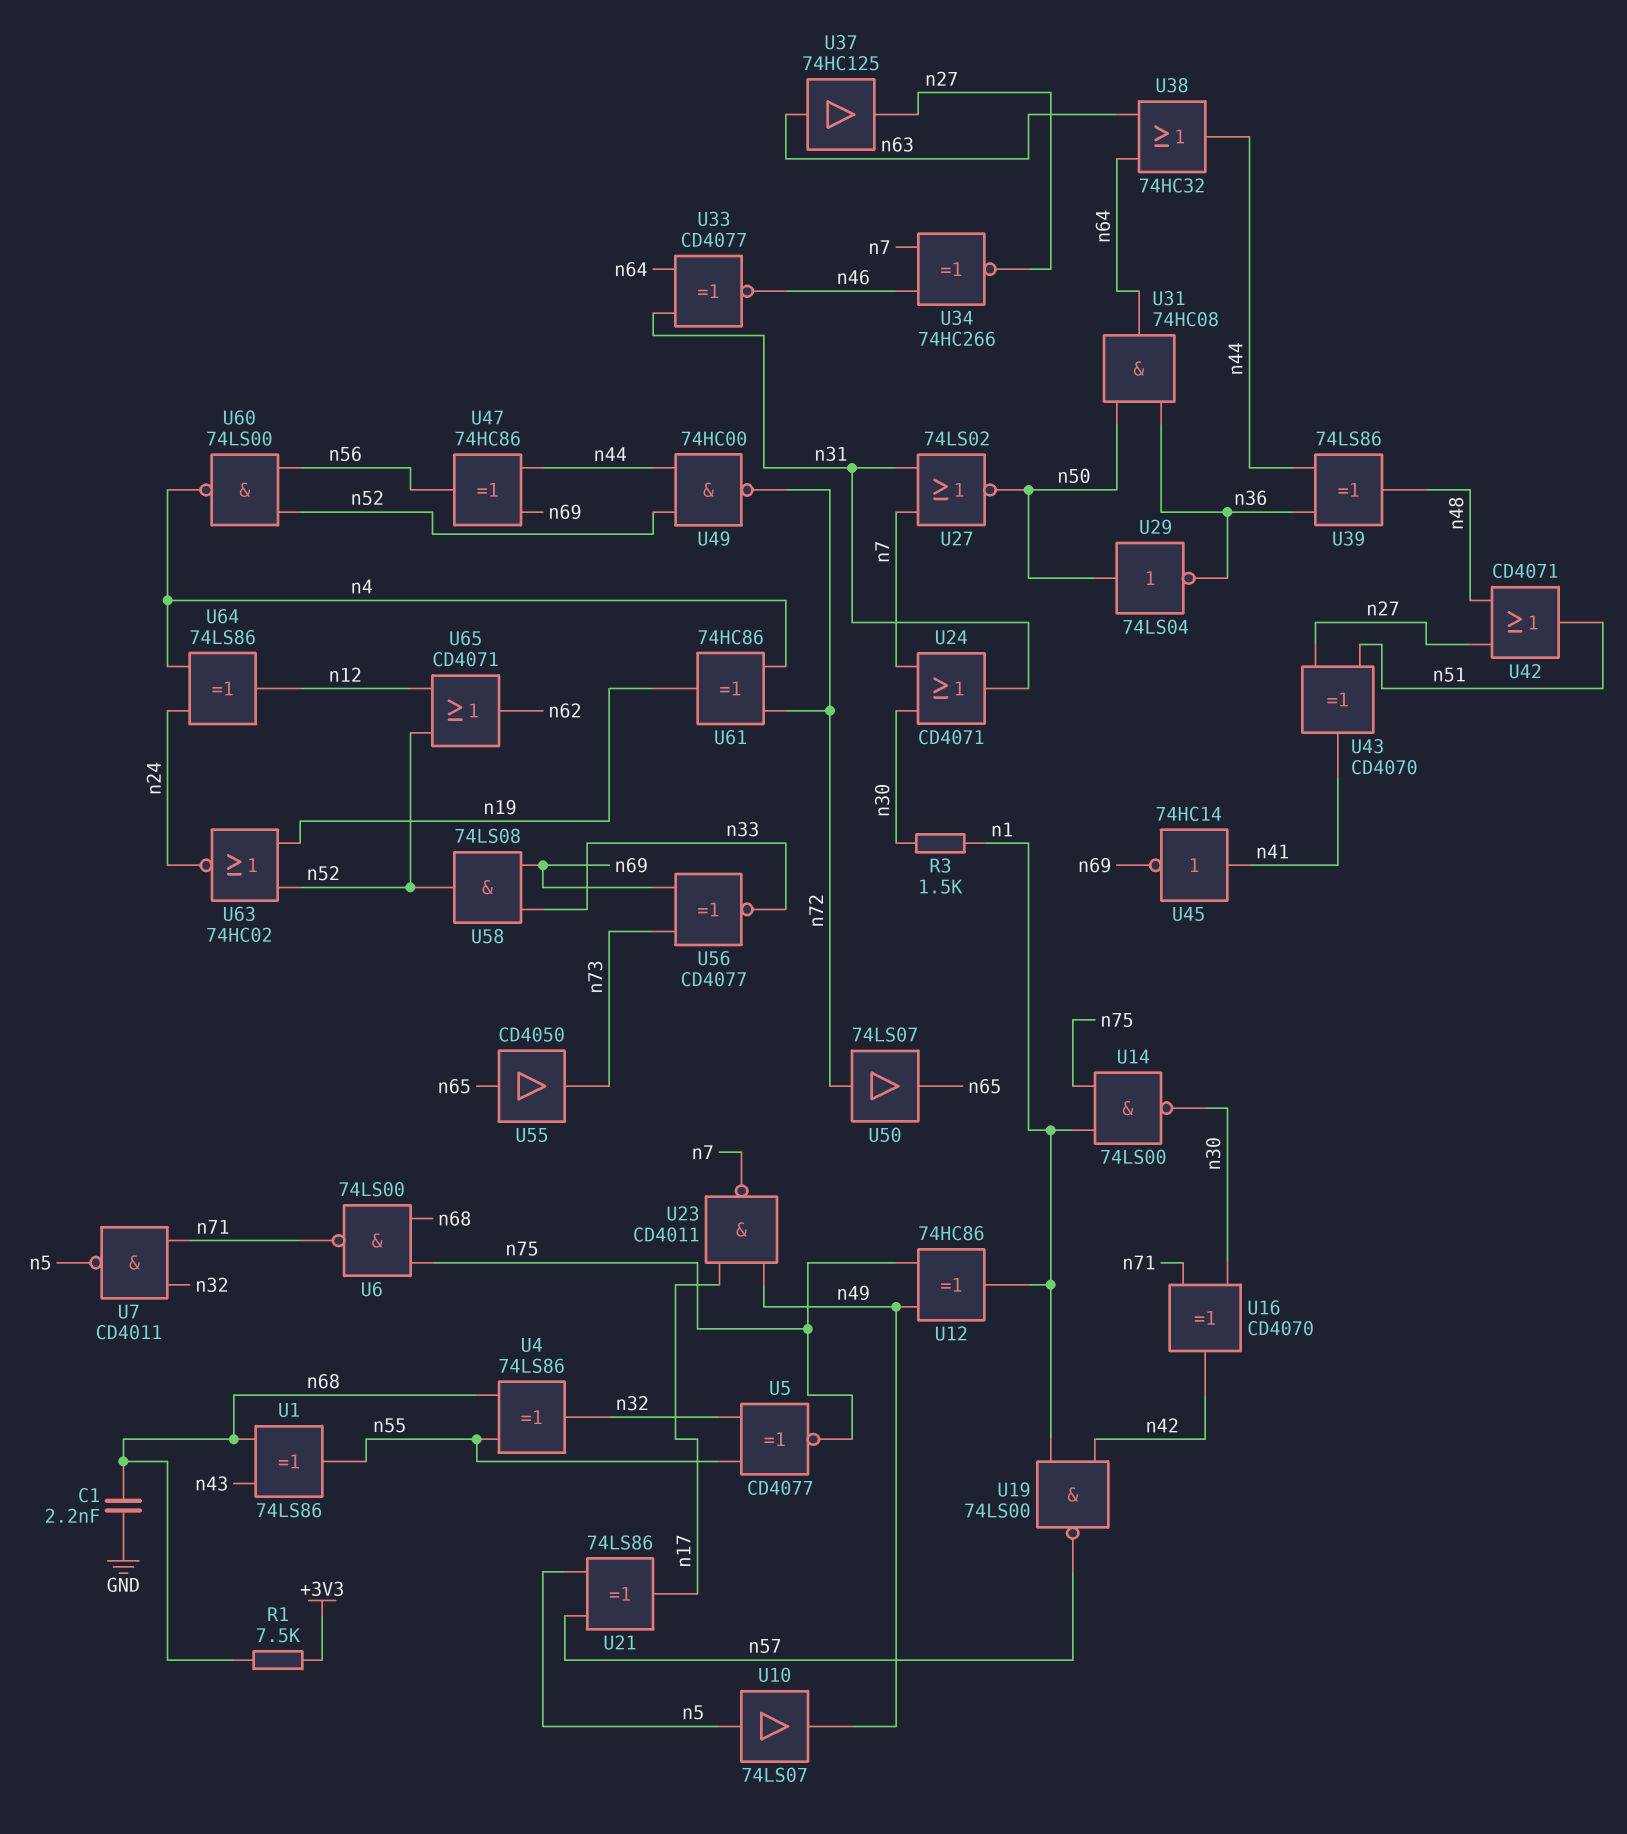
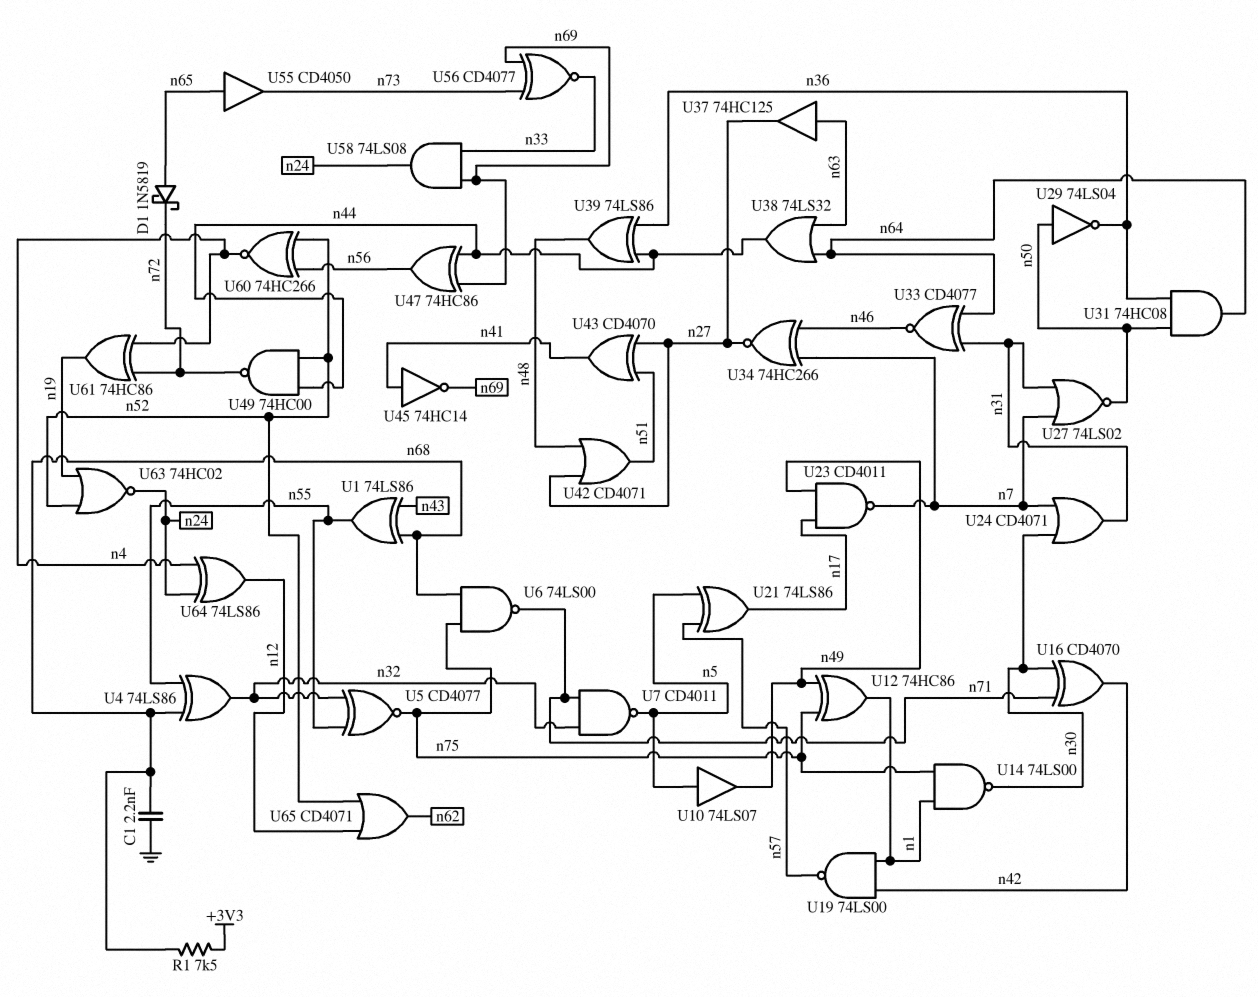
D1: none -> schottky 1N5819 (A n65, K n72)
R3: 1.5k (n1, n30) -> none
U38: OR 74HC32 (in n63, in n64, out n44) -> OR 74LS32 (in n63, in n64, out n44)
U50: buffer 74LS07 (in n72, out n65) -> none
U58: AND 74LS08 (in n33, in n69, out n52) -> AND 74LS08 (in n33, in n69, out n24)
U60: NAND 74LS00 (in n52, in n56, out n4) -> XNOR 74HC266 (in n52, in n56, out n4)

